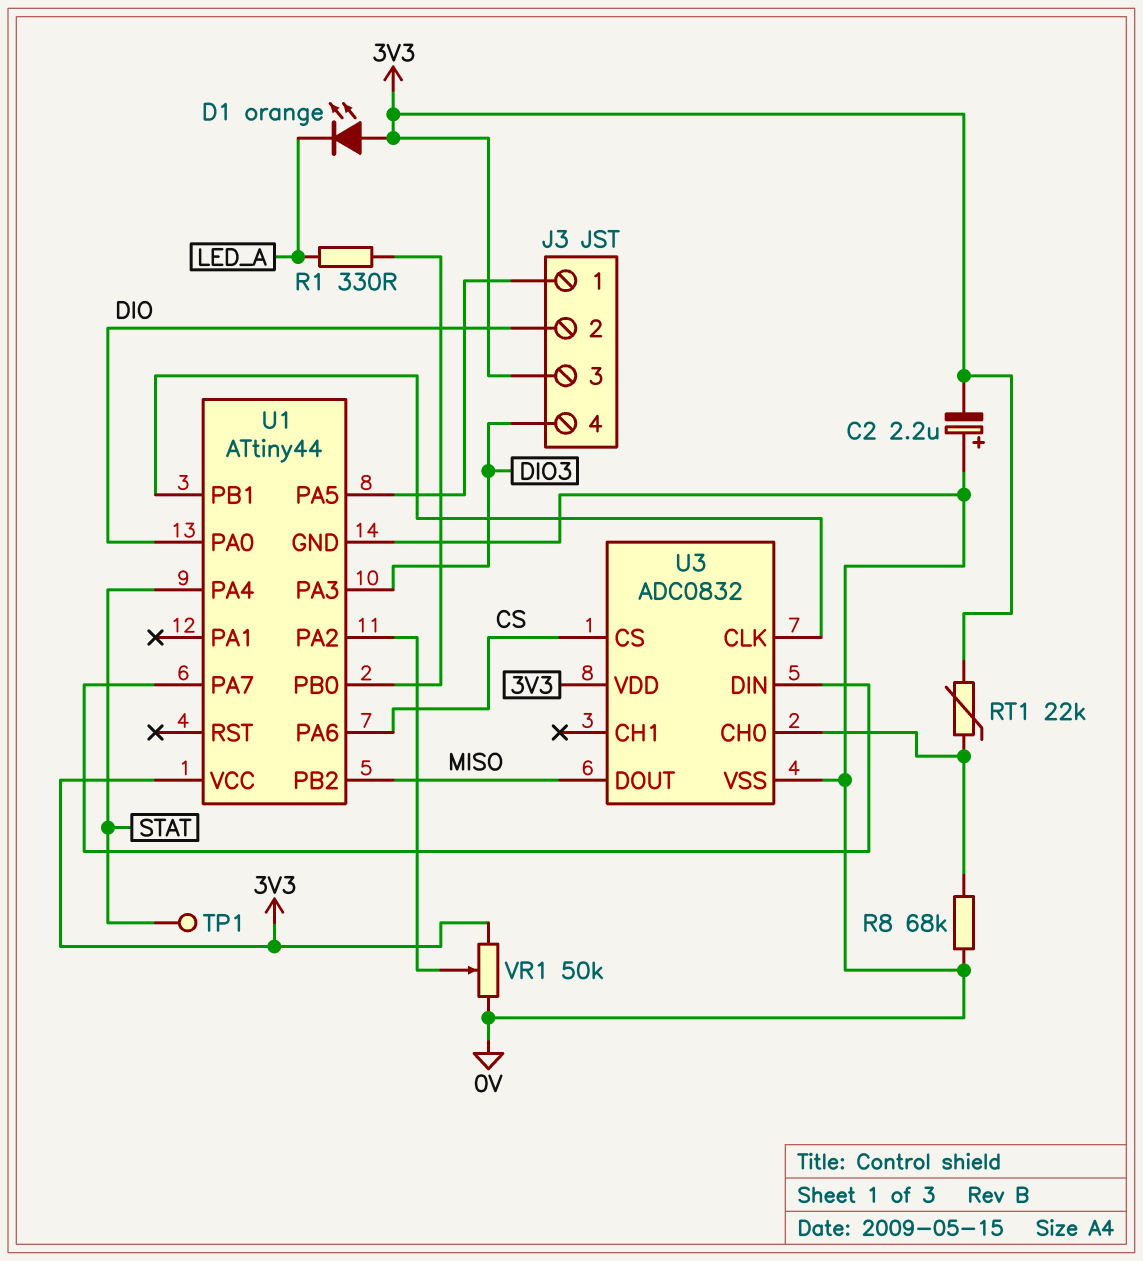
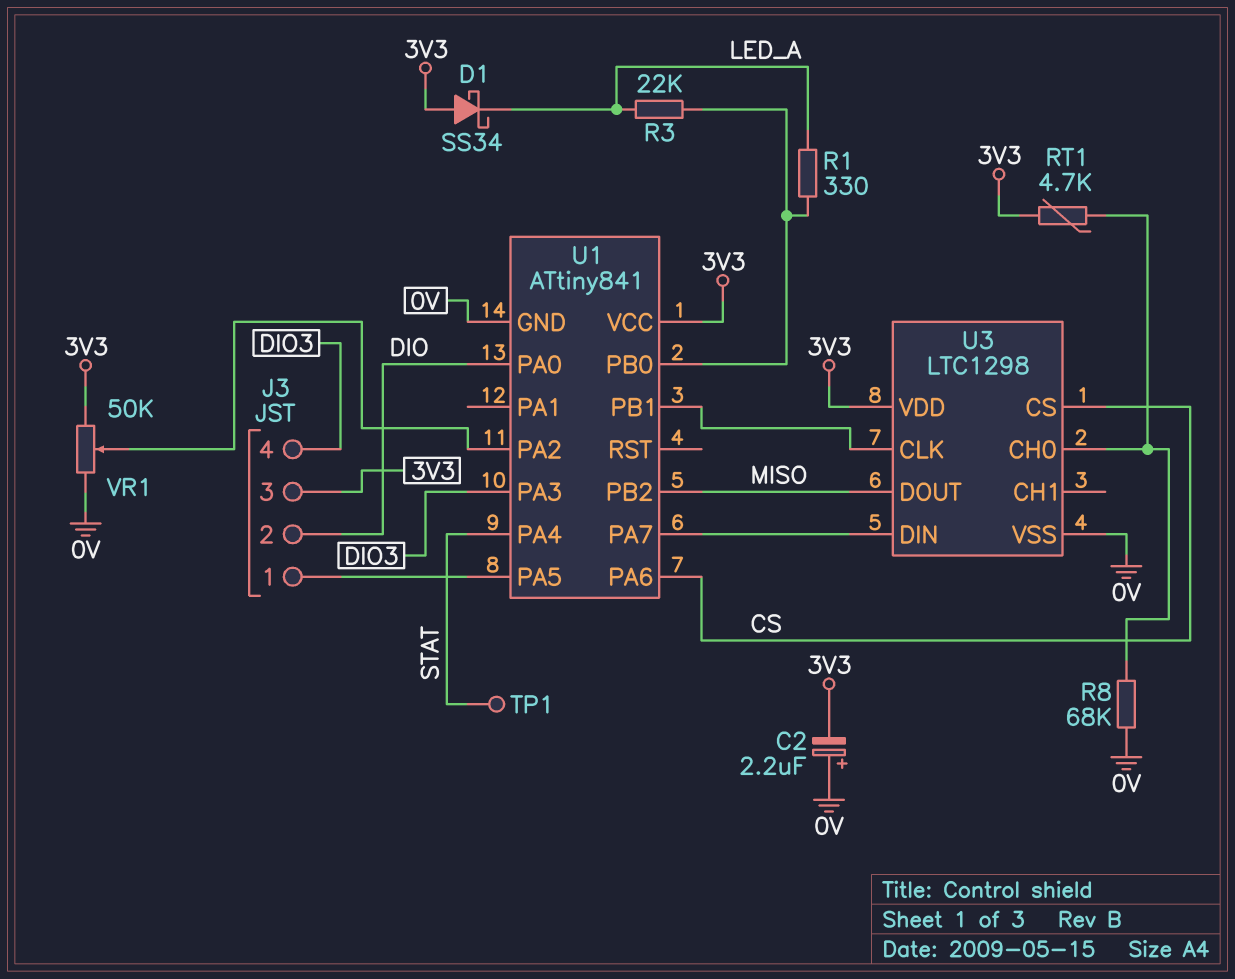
D1: LED orange (A 3V3, K LED_A) -> schottky SS34 (A 3V3, K LED_A)
R3: none -> 22k (LED_A, U1/PB0)
RT1: 22k (3V3, U3/CH0) -> 4.7k (3V3, U3/CH0)
U1: ATtiny44 -> ATtiny841
U3: ADC0832 -> LTC1298

